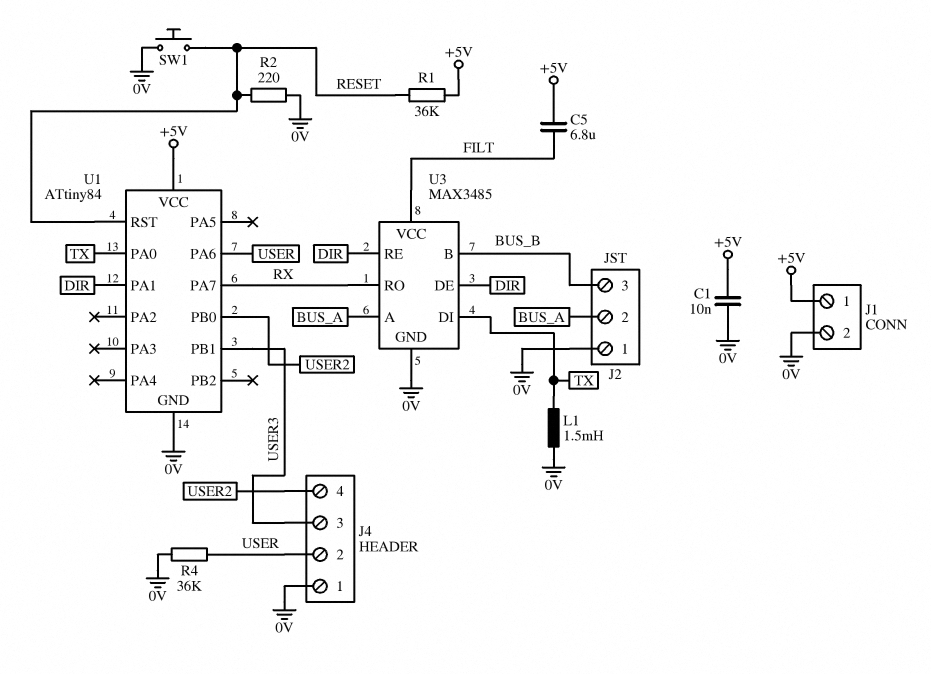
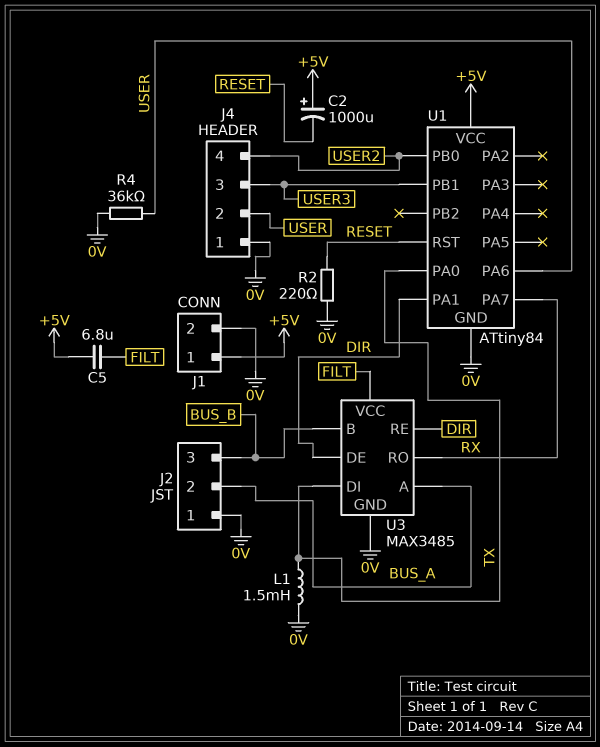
C1: 10nF (+5V, 0V) -> none
C2: none -> 1000uF (plus +5V, minus RESET)
R1: 36k (+5V, RESET) -> none
SW1: button (0V, RESET) -> none

